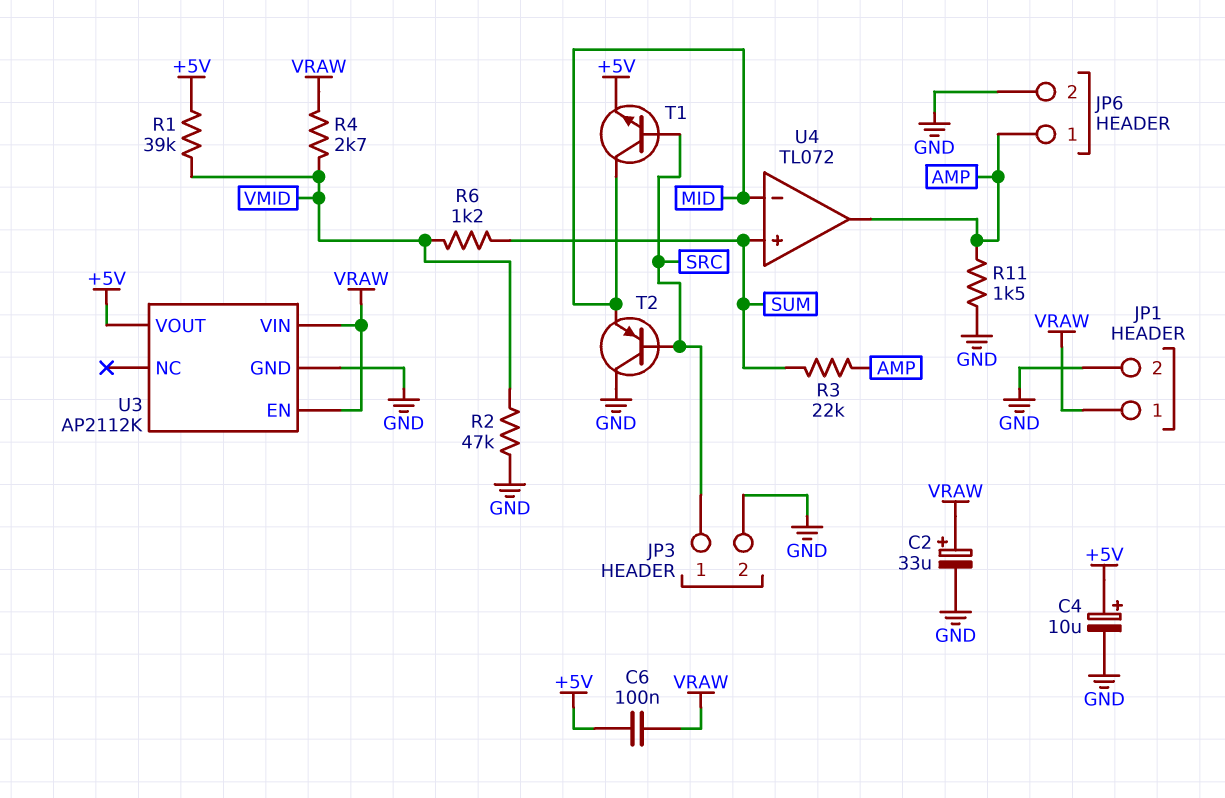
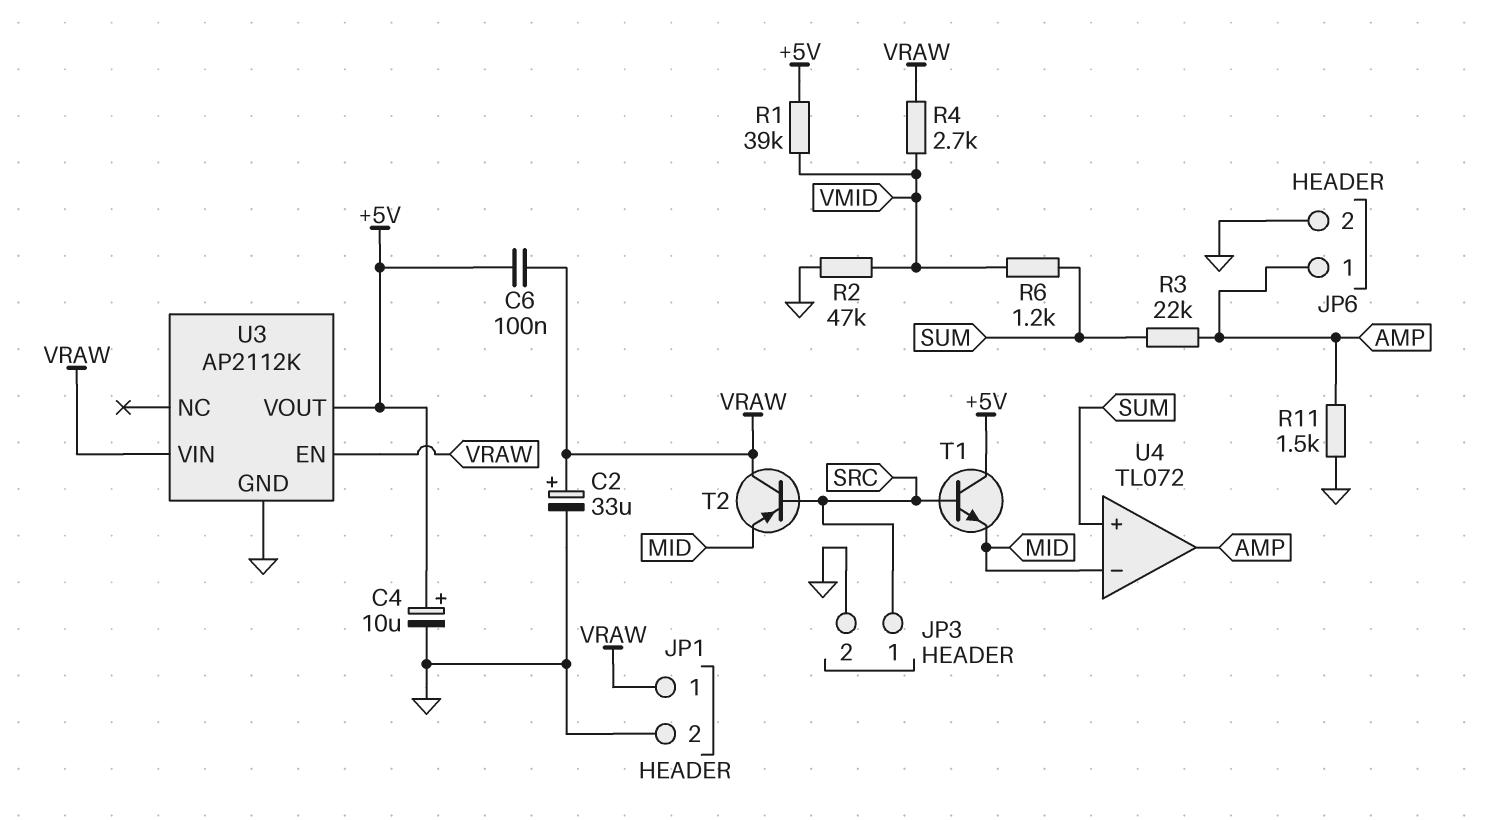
T1: NPN (B SRC, C MID, E +5V) -> NPN (B SRC, C +5V, E MID)
T2: PNP (B SRC, C GND, E MID) -> PNP (B SRC, C VRAW, E MID)

